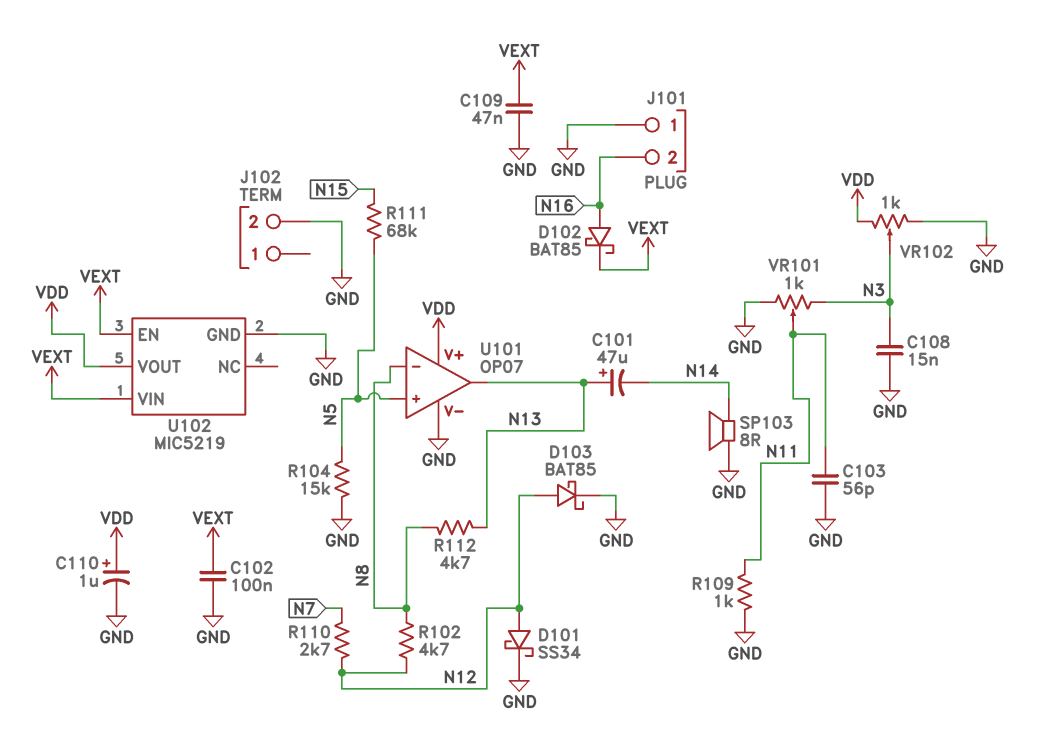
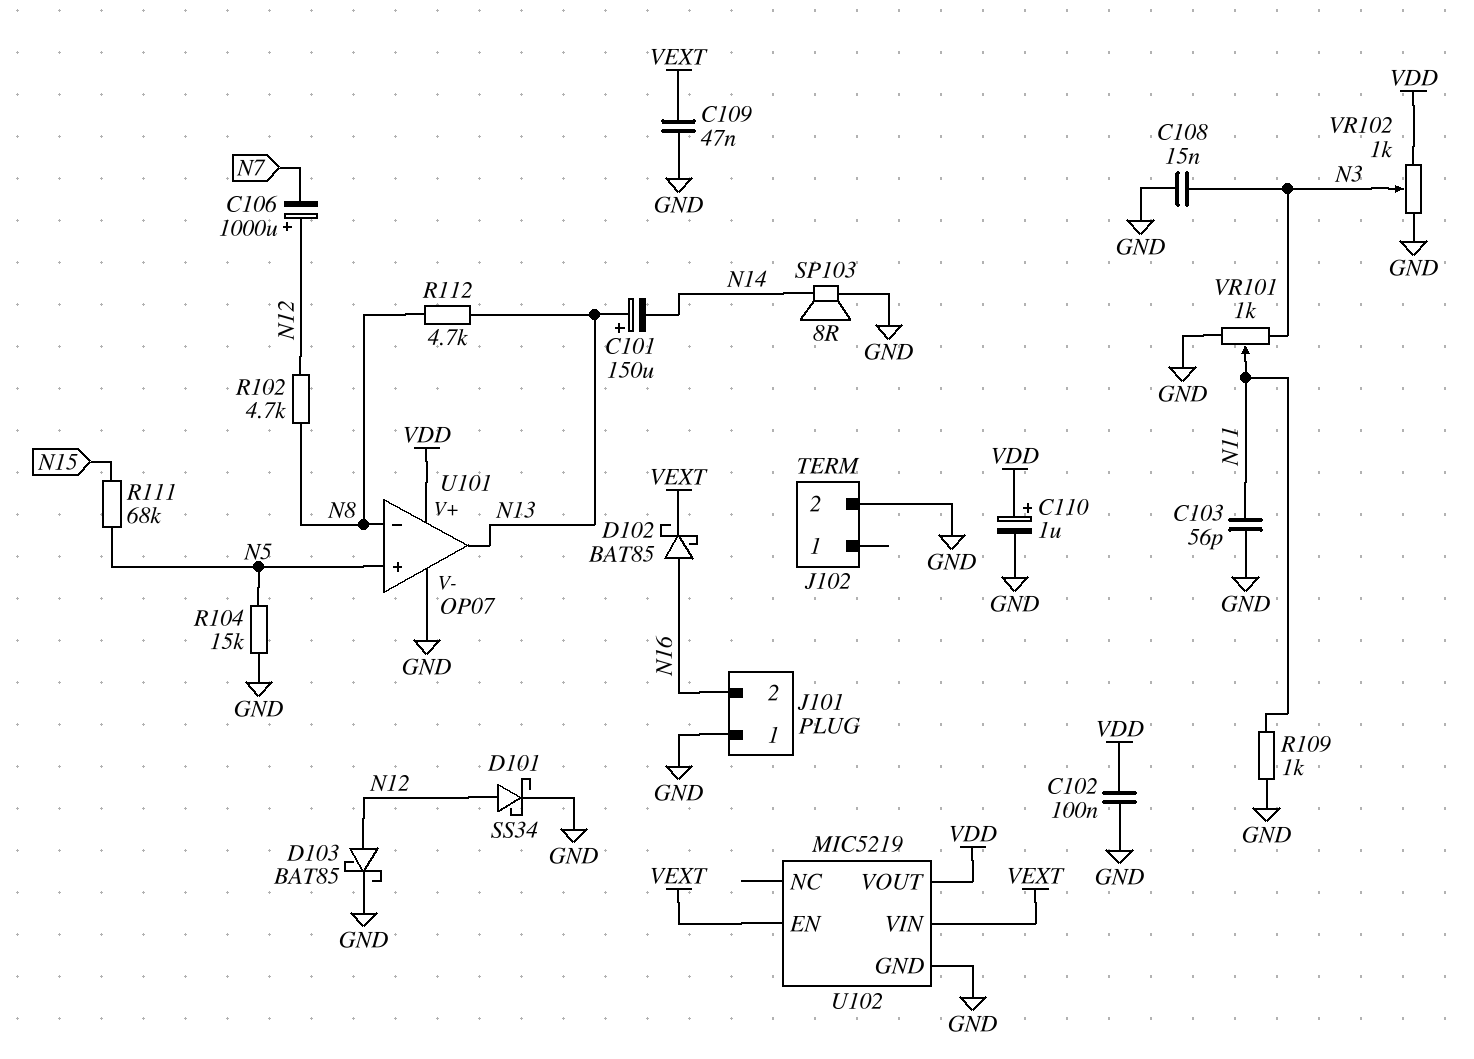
C101: 47uF (plus N13, minus N14) -> 150uF (plus N13, minus N14)
C102: 100nF (GND, VEXT) -> 100nF (GND, VDD)
C106: none -> 1000uF (plus N12, minus N7)
R110: 2.7k (N7, N12) -> none

